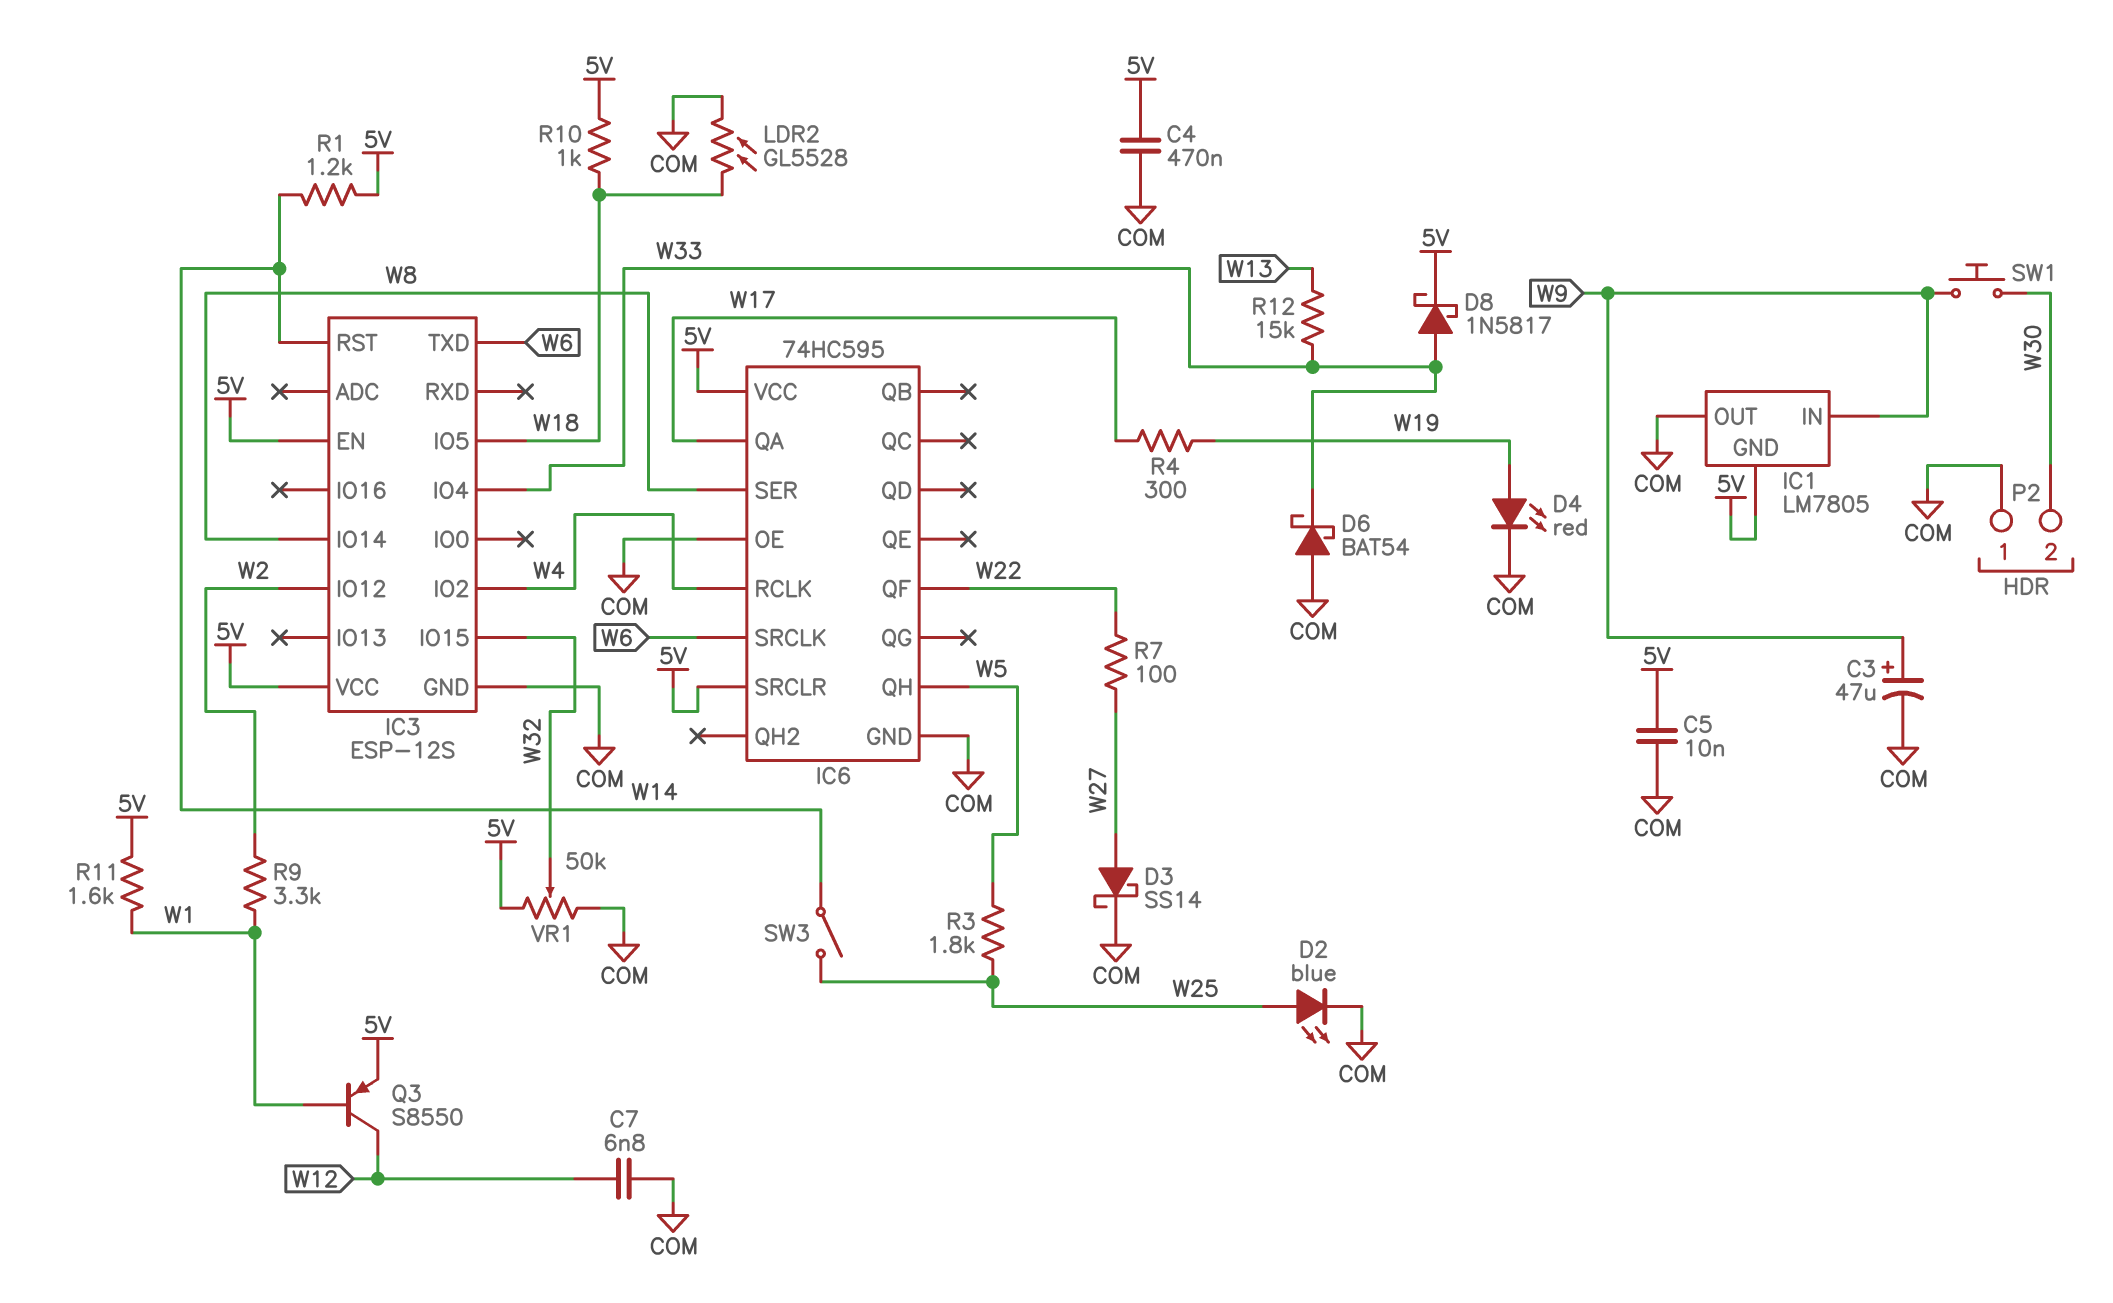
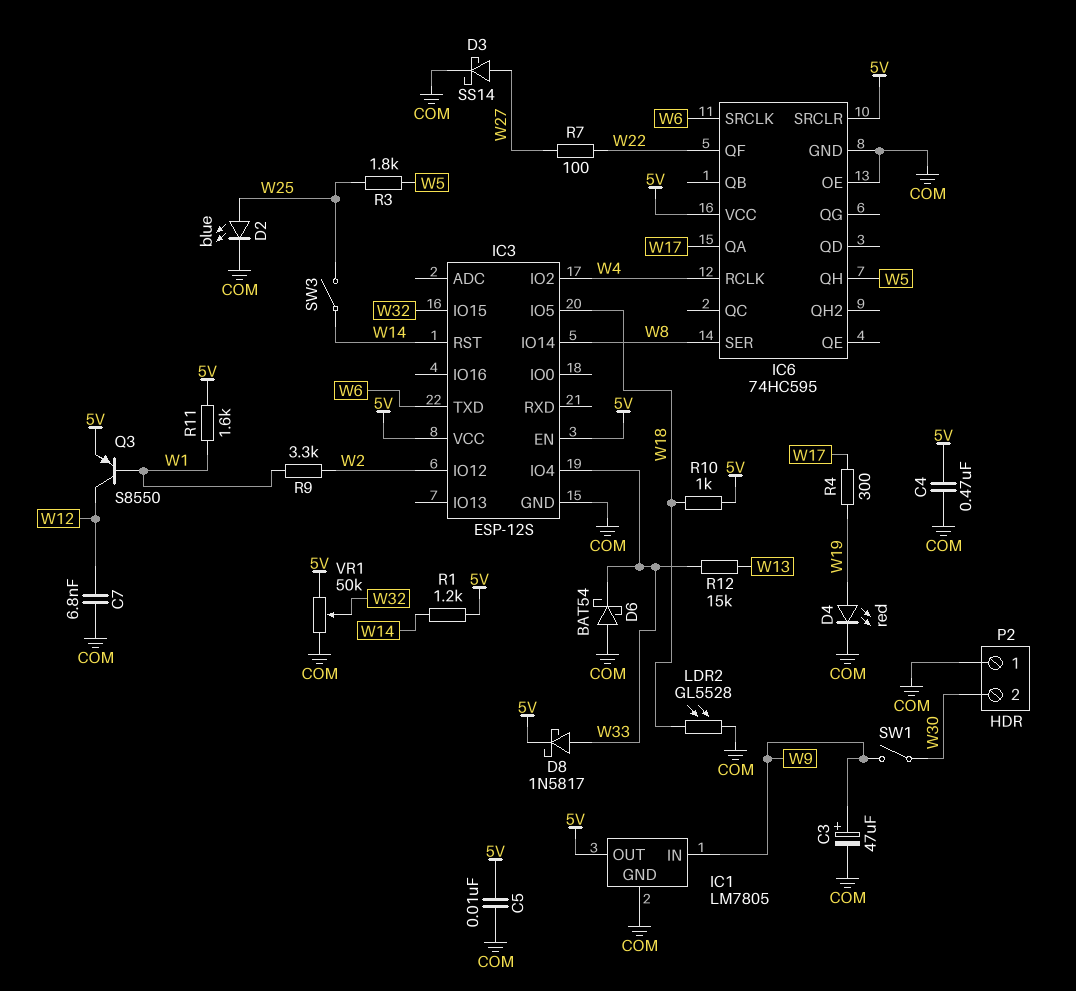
IC1 pin GND: 5V -> COM
IC1 pin OUT: COM -> 5V
SW1: button (W9, W30) -> switch (W9, W30)

